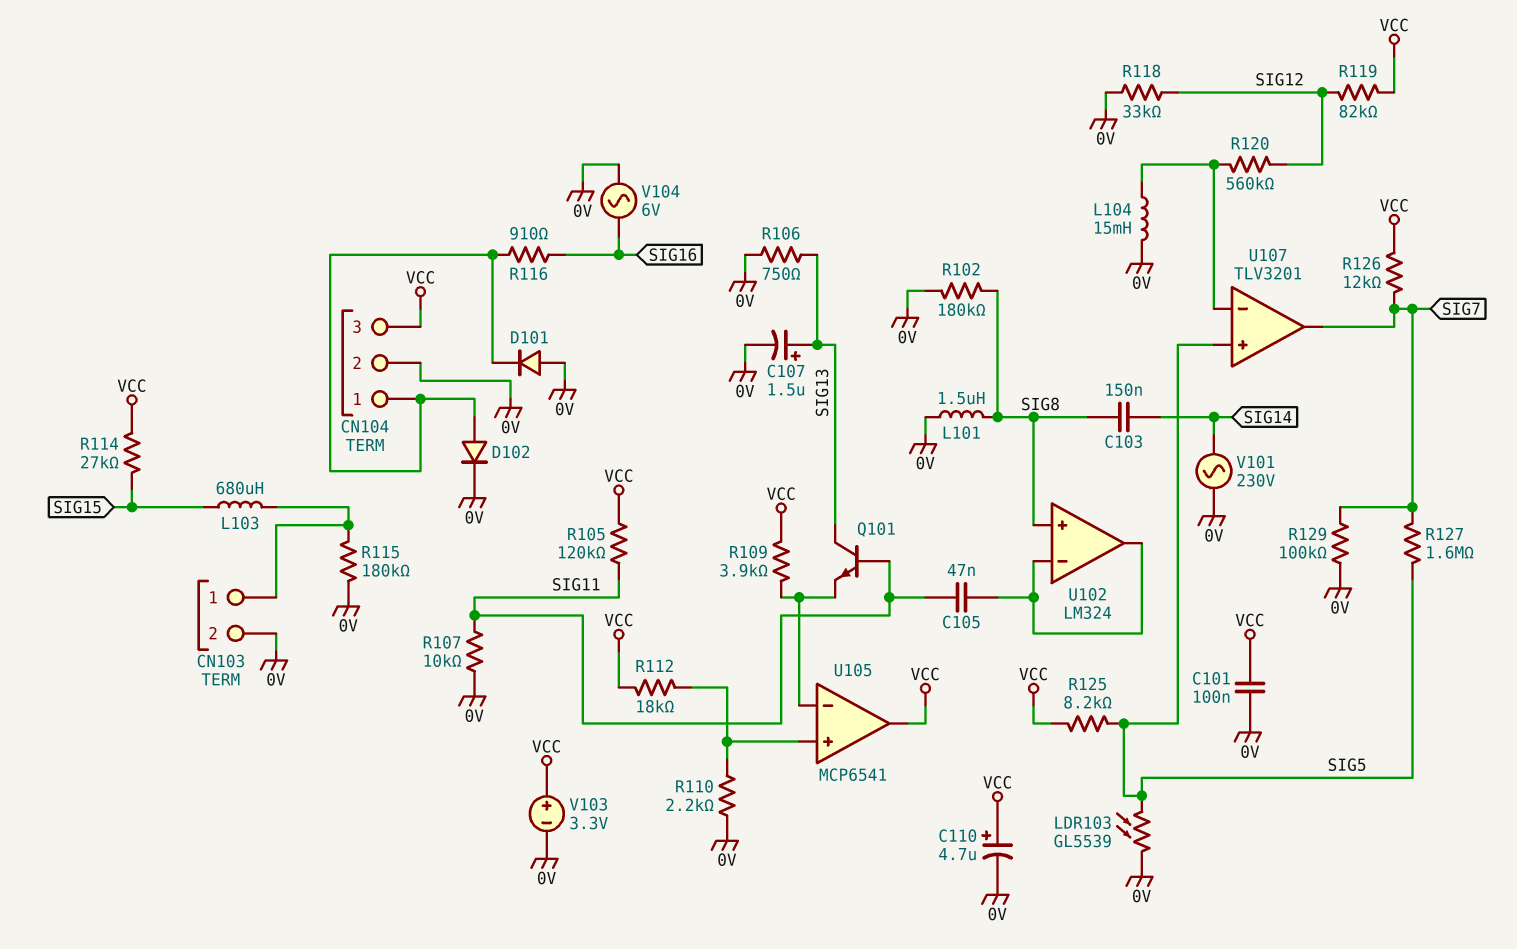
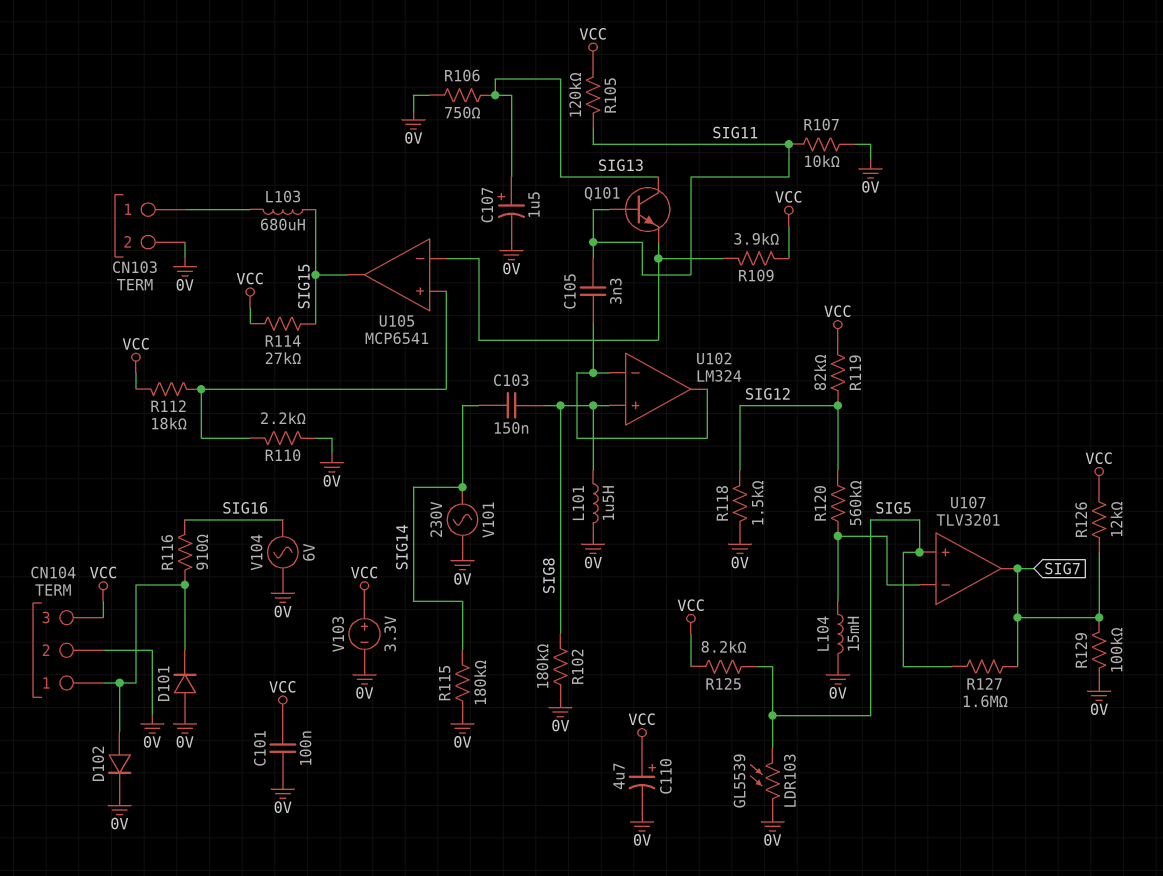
C105: 47nF (SIG11, U102/in-) -> 3.3nF (SIG11, U102/in-)
R115: 180k (0V, CN103/1) -> 180k (0V, SIG14)
R118: 33k (0V, SIG12) -> 1.5k (0V, SIG12)
U105 pin out: VCC -> SIG15

